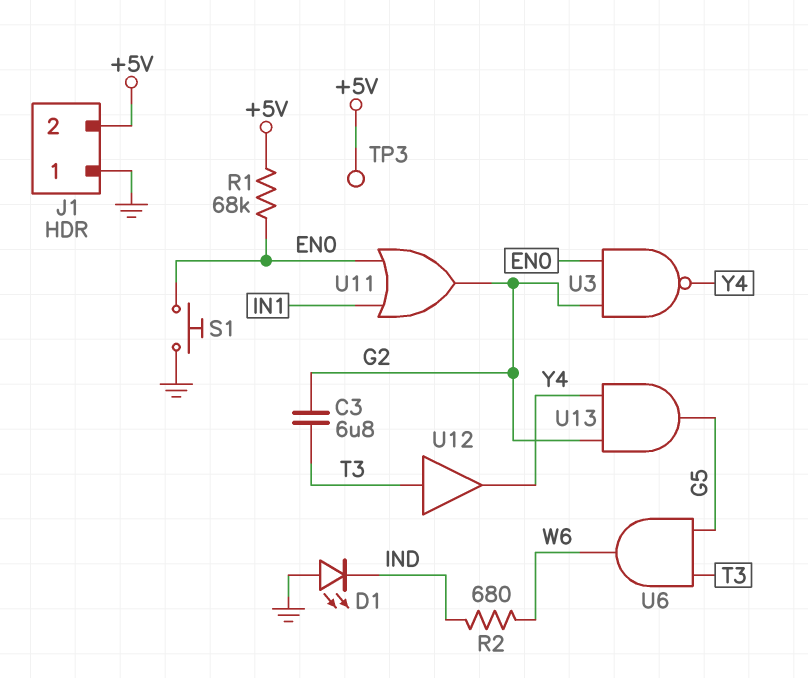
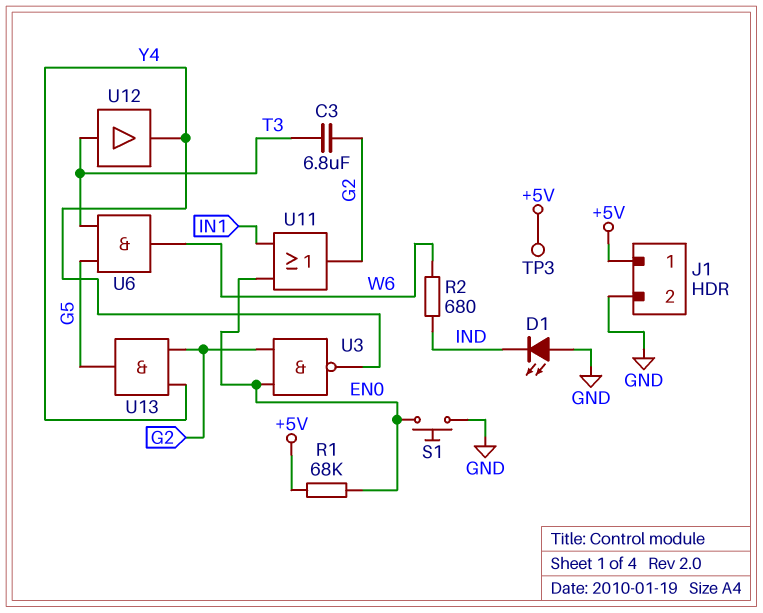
J1 pin 1: GND -> +5V
J1 pin 2: +5V -> GND

